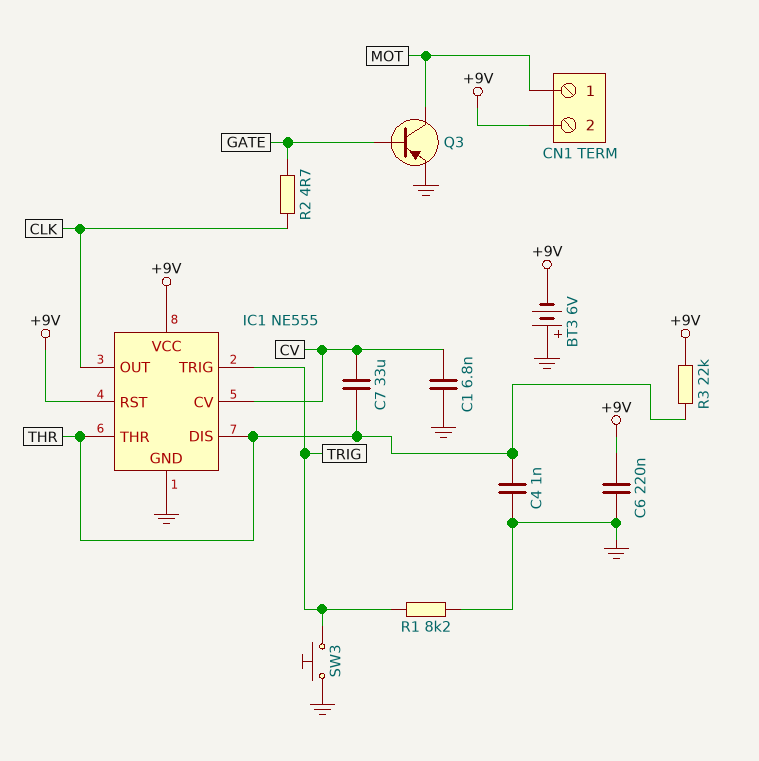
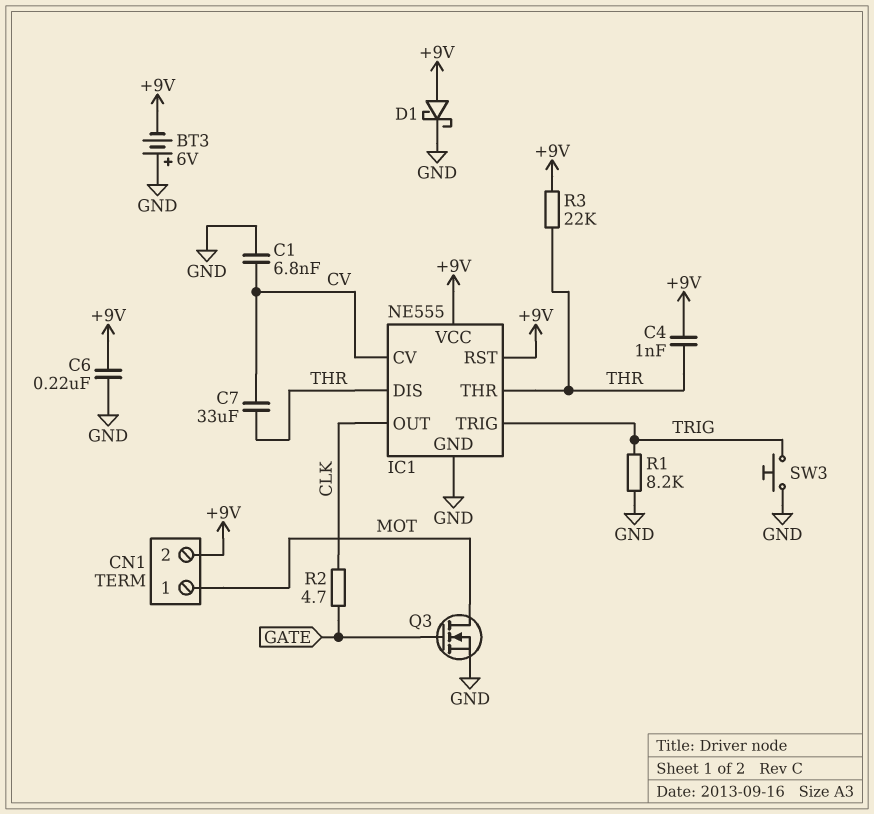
C4: 1nF (GND, THR) -> 1nF (+9V, THR)
D1: none -> schottky (A +9V, K GND)
Q3: PNP (B GATE, C MOT, E GND) -> NMOS (G GATE, D MOT, S GND)

